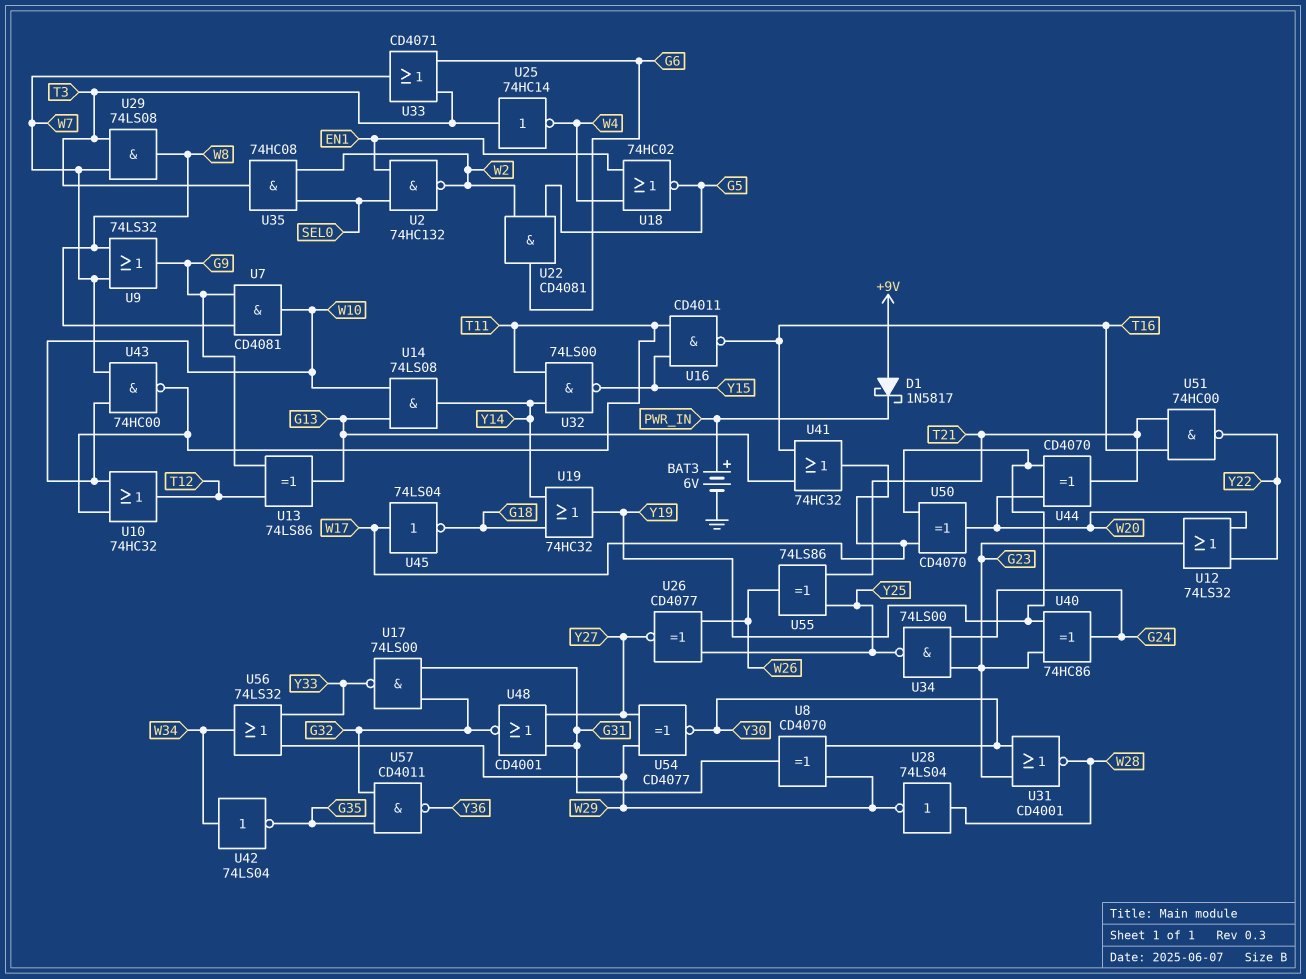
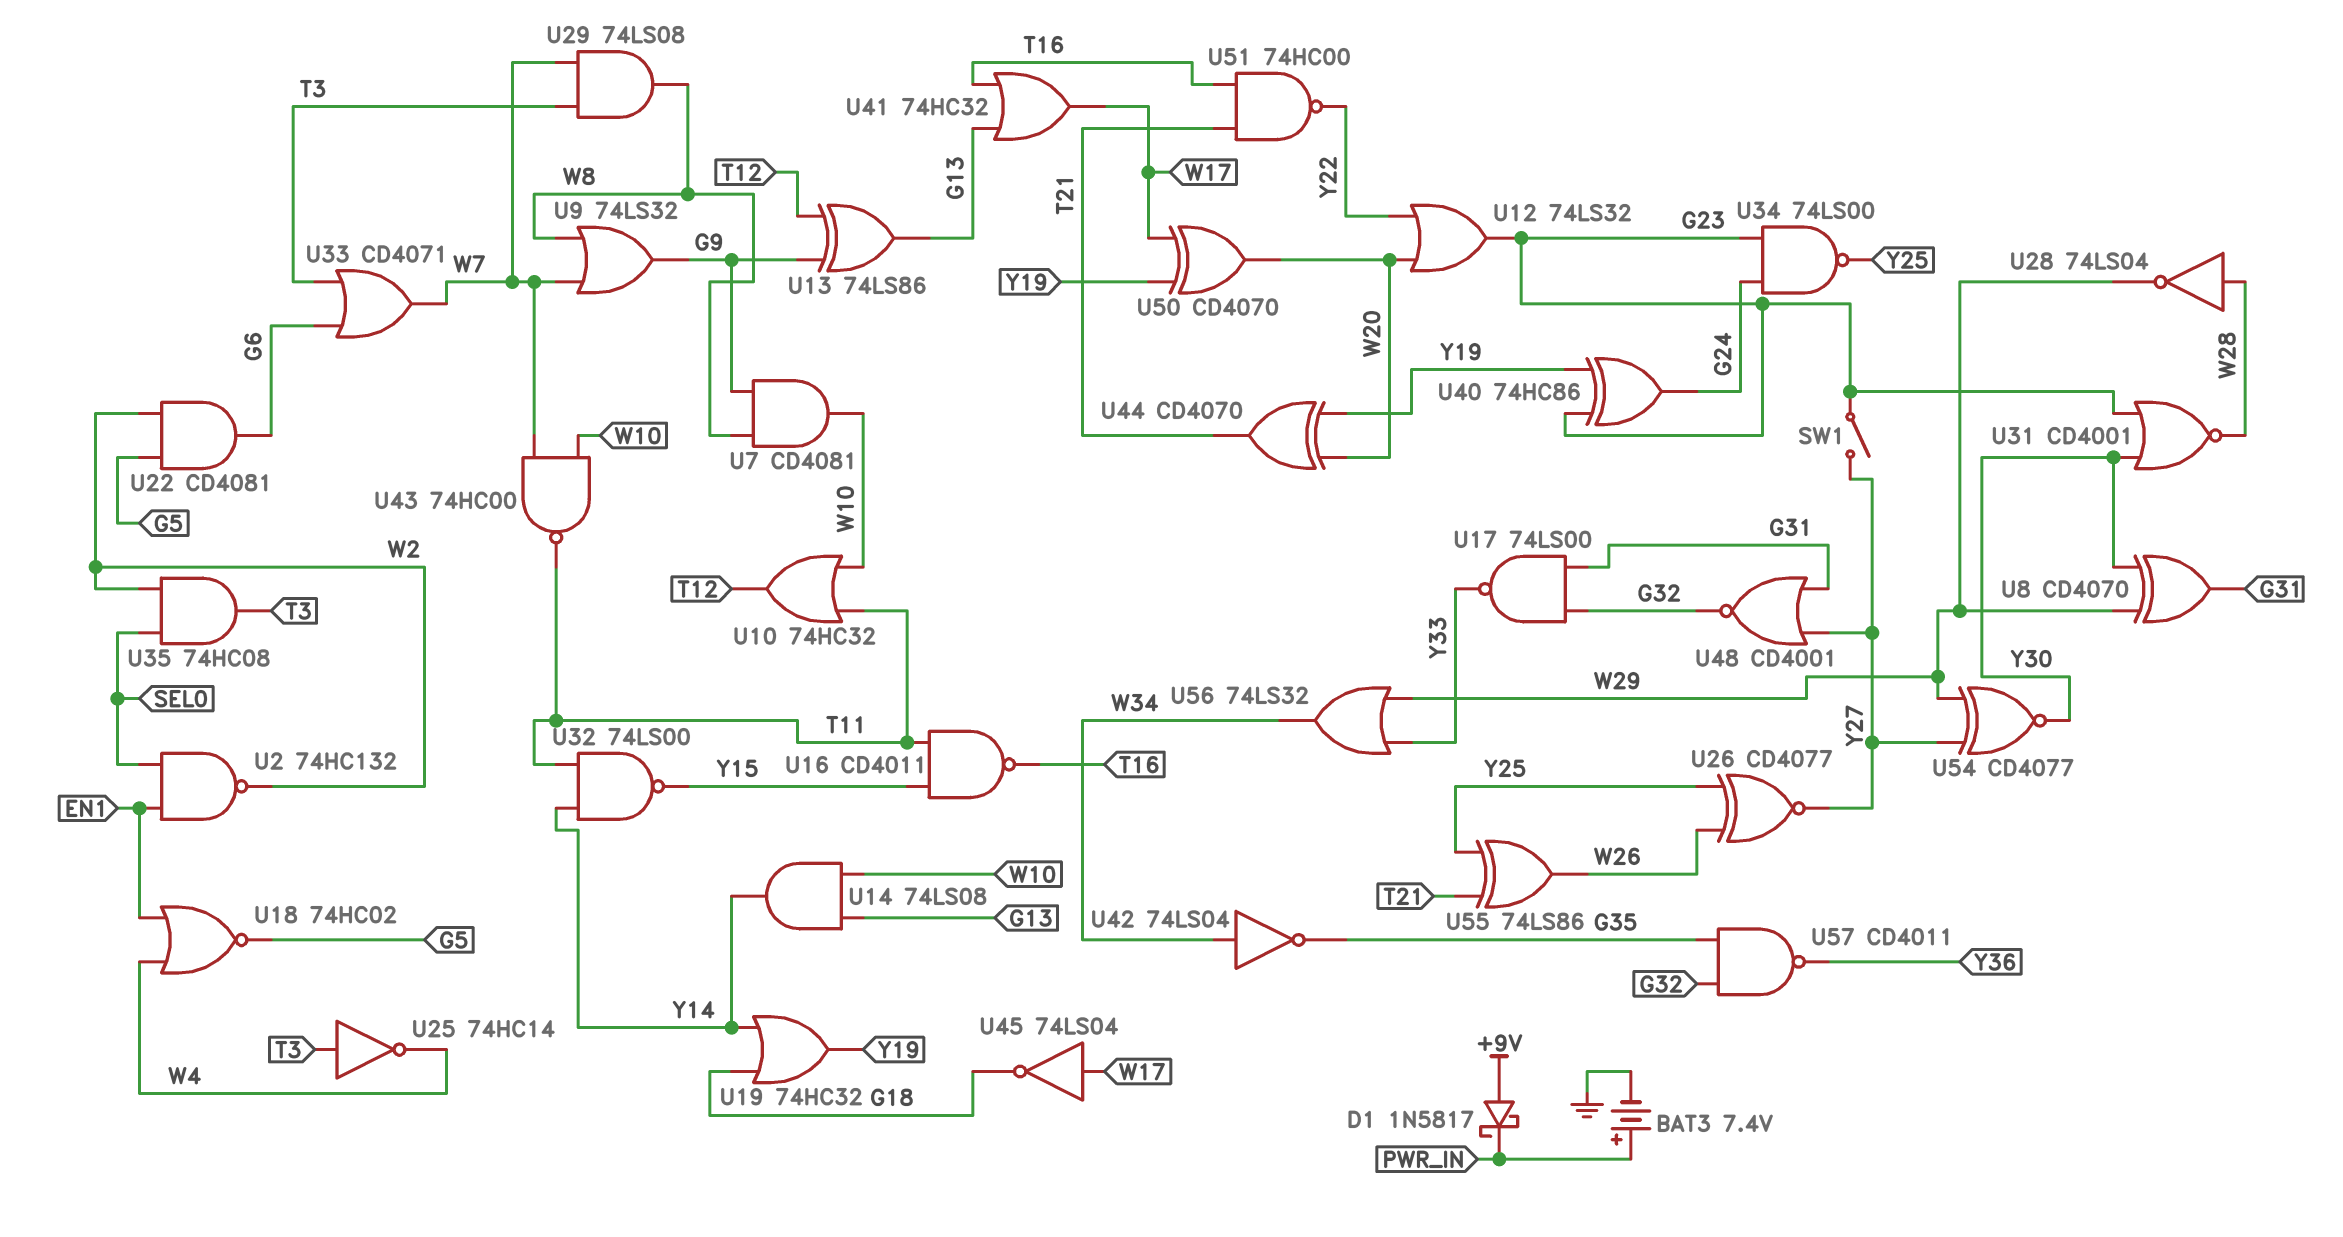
BAT3: 6V (plus PWR_IN, minus GND) -> 7.4V (plus PWR_IN, minus GND)
SW1: none -> switch (G23, Y27)

